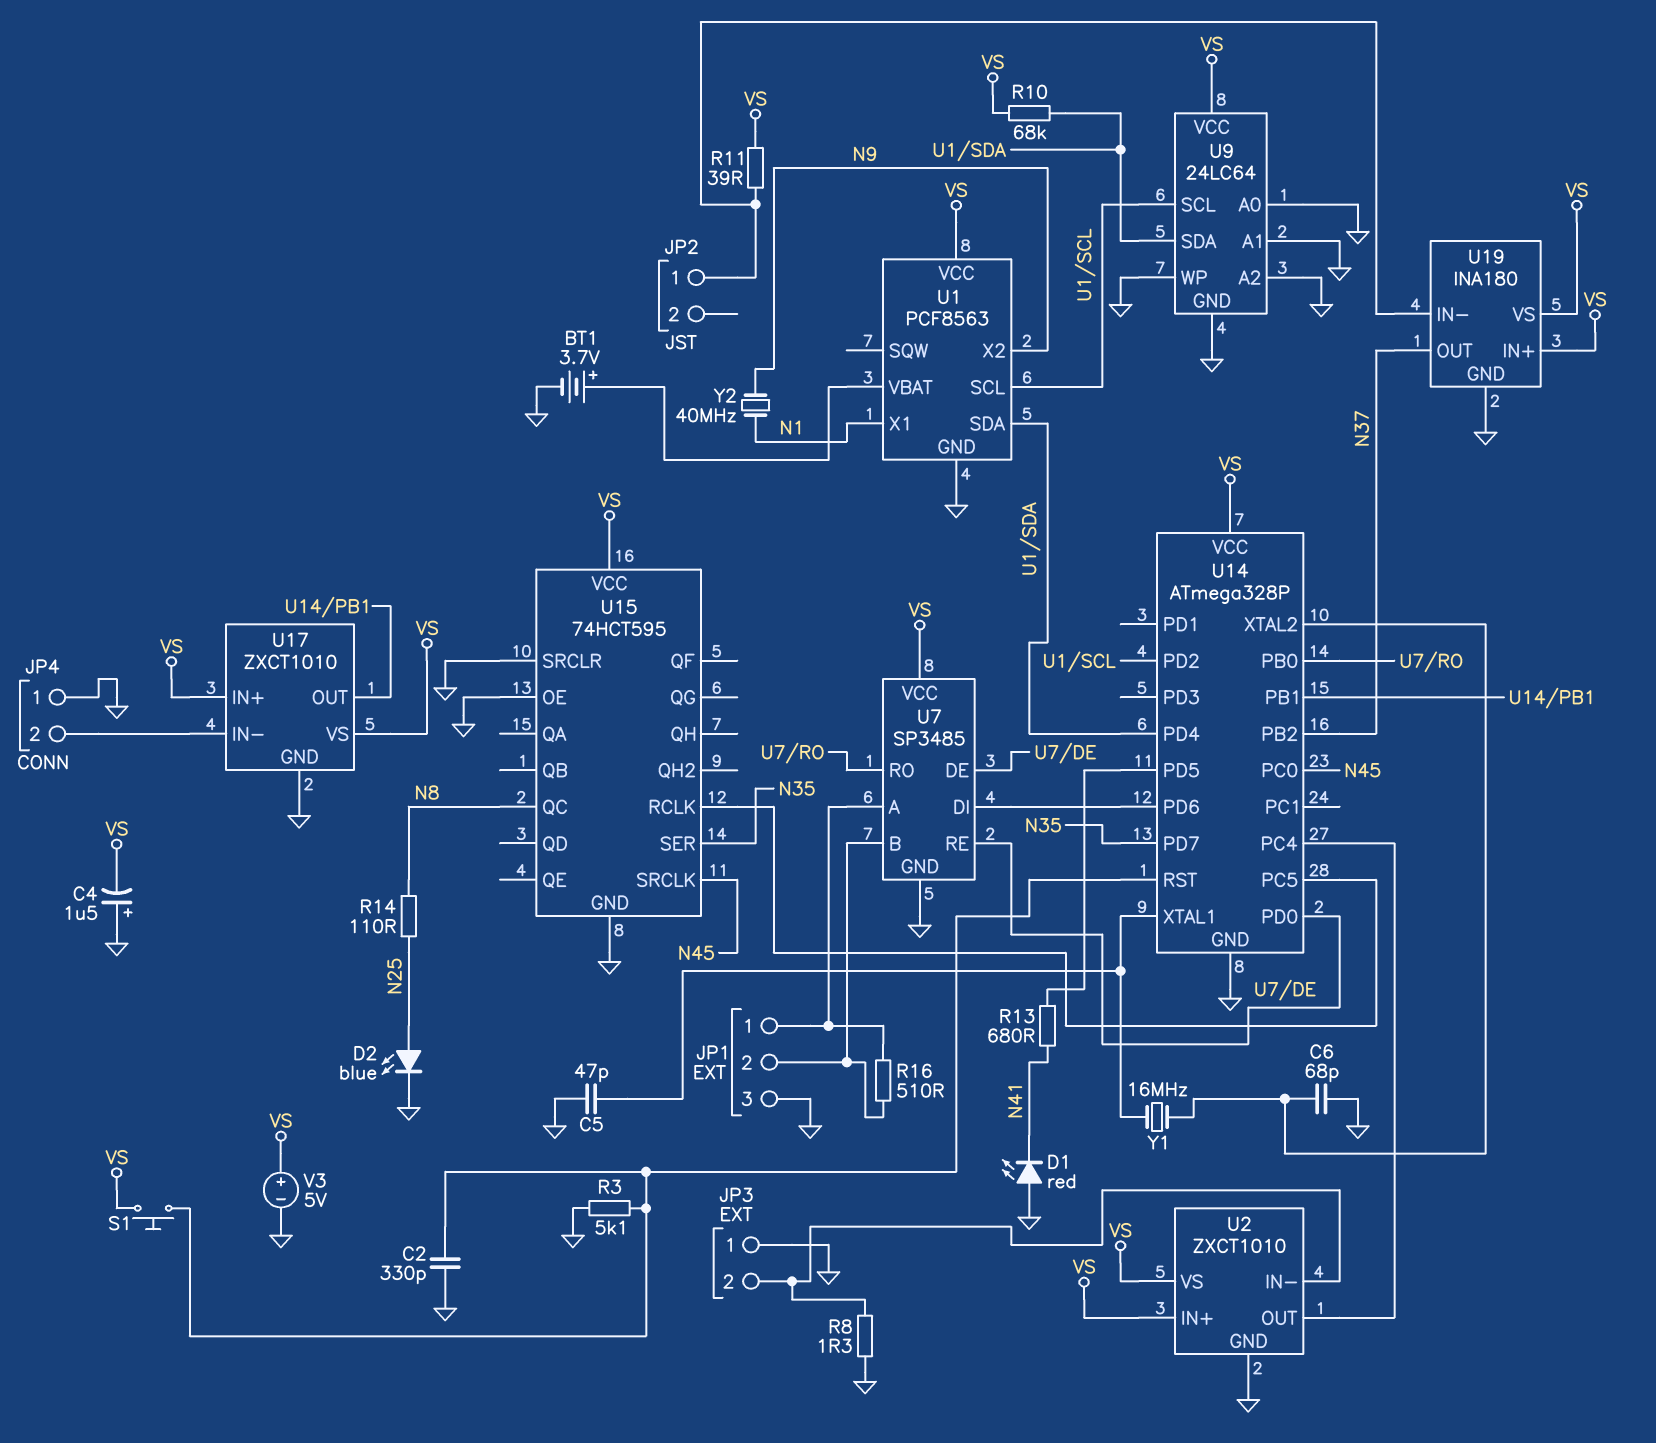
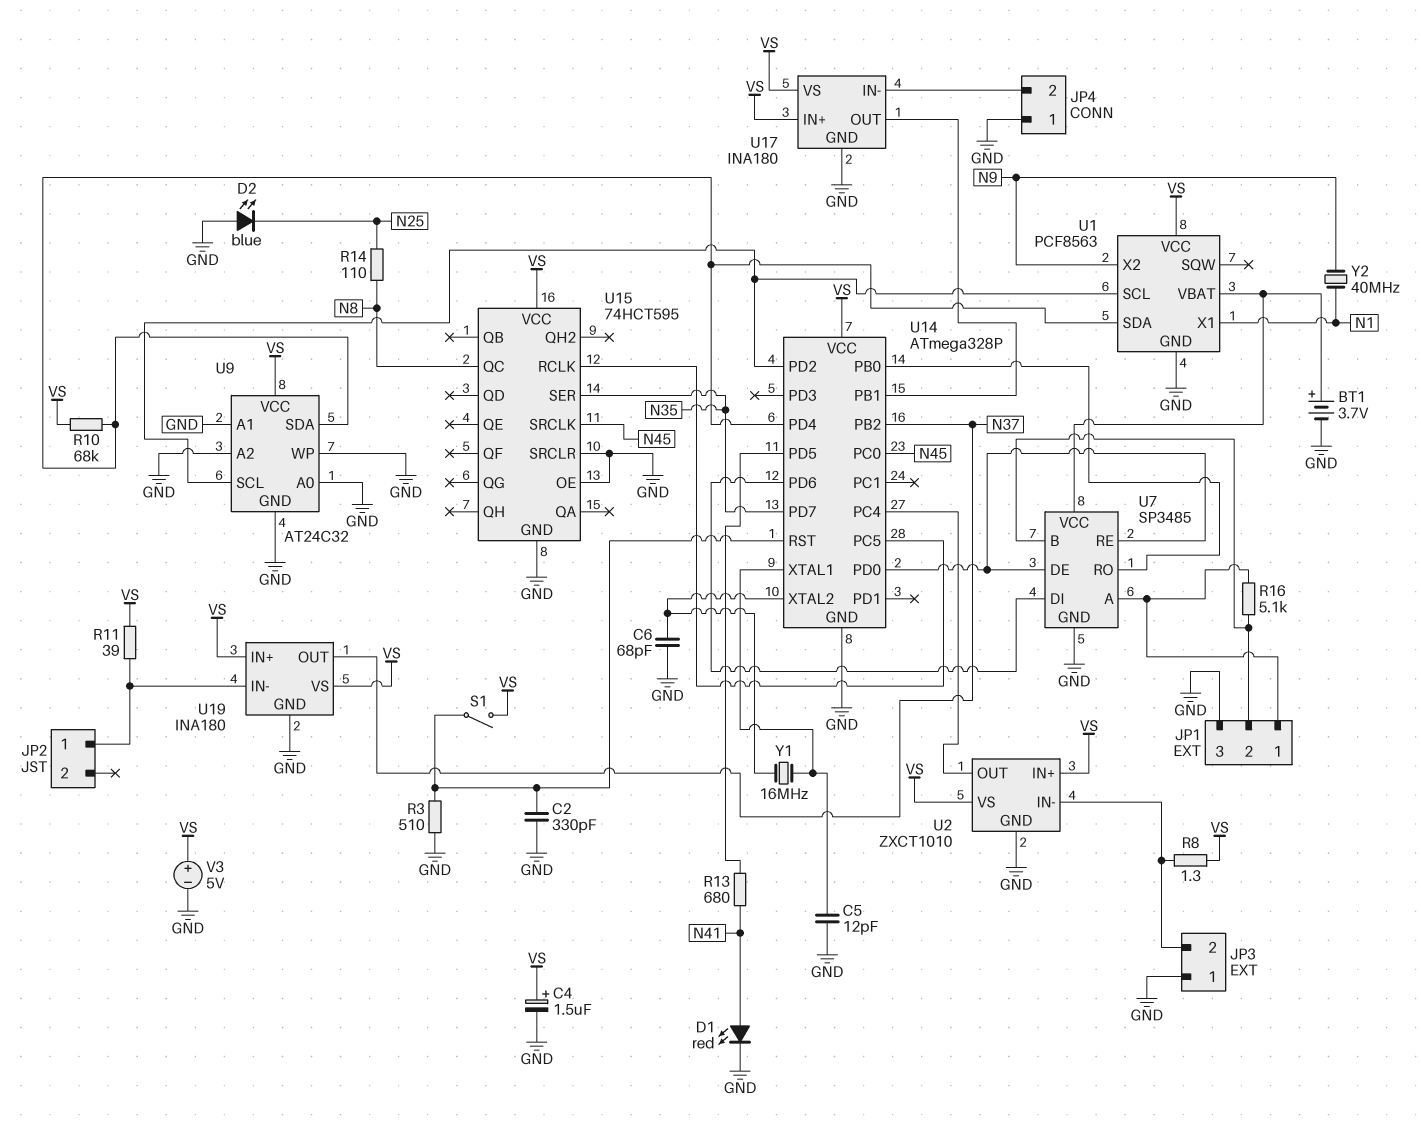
C4: 1.5uF (plus GND, minus VS) -> 1.5uF (plus VS, minus GND)
C5: 47pF (GND, U14/XTAL1) -> 12pF (GND, U14/XTAL1)
D1: LED red (A GND, K N41) -> LED red (A N41, K GND)
D2: LED blue (A N25, K GND) -> LED blue (A GND, K N25)
R3: 5.1k (GND, U14/RST) -> 510 (GND, U14/RST)
R8: 1.3 (GND, JP3/2) -> 1.3 (JP3/2, VS)
R16: 510 (JP1/1, JP1/2) -> 5.1k (JP1/1, JP1/2)
S1: button (U14/RST, VS) -> switch (U14/RST, VS)
U7 pin VCC: VS -> U1/VBAT
U9: 24LC64 -> AT24C32
U17: ZXCT1010 -> INA180

